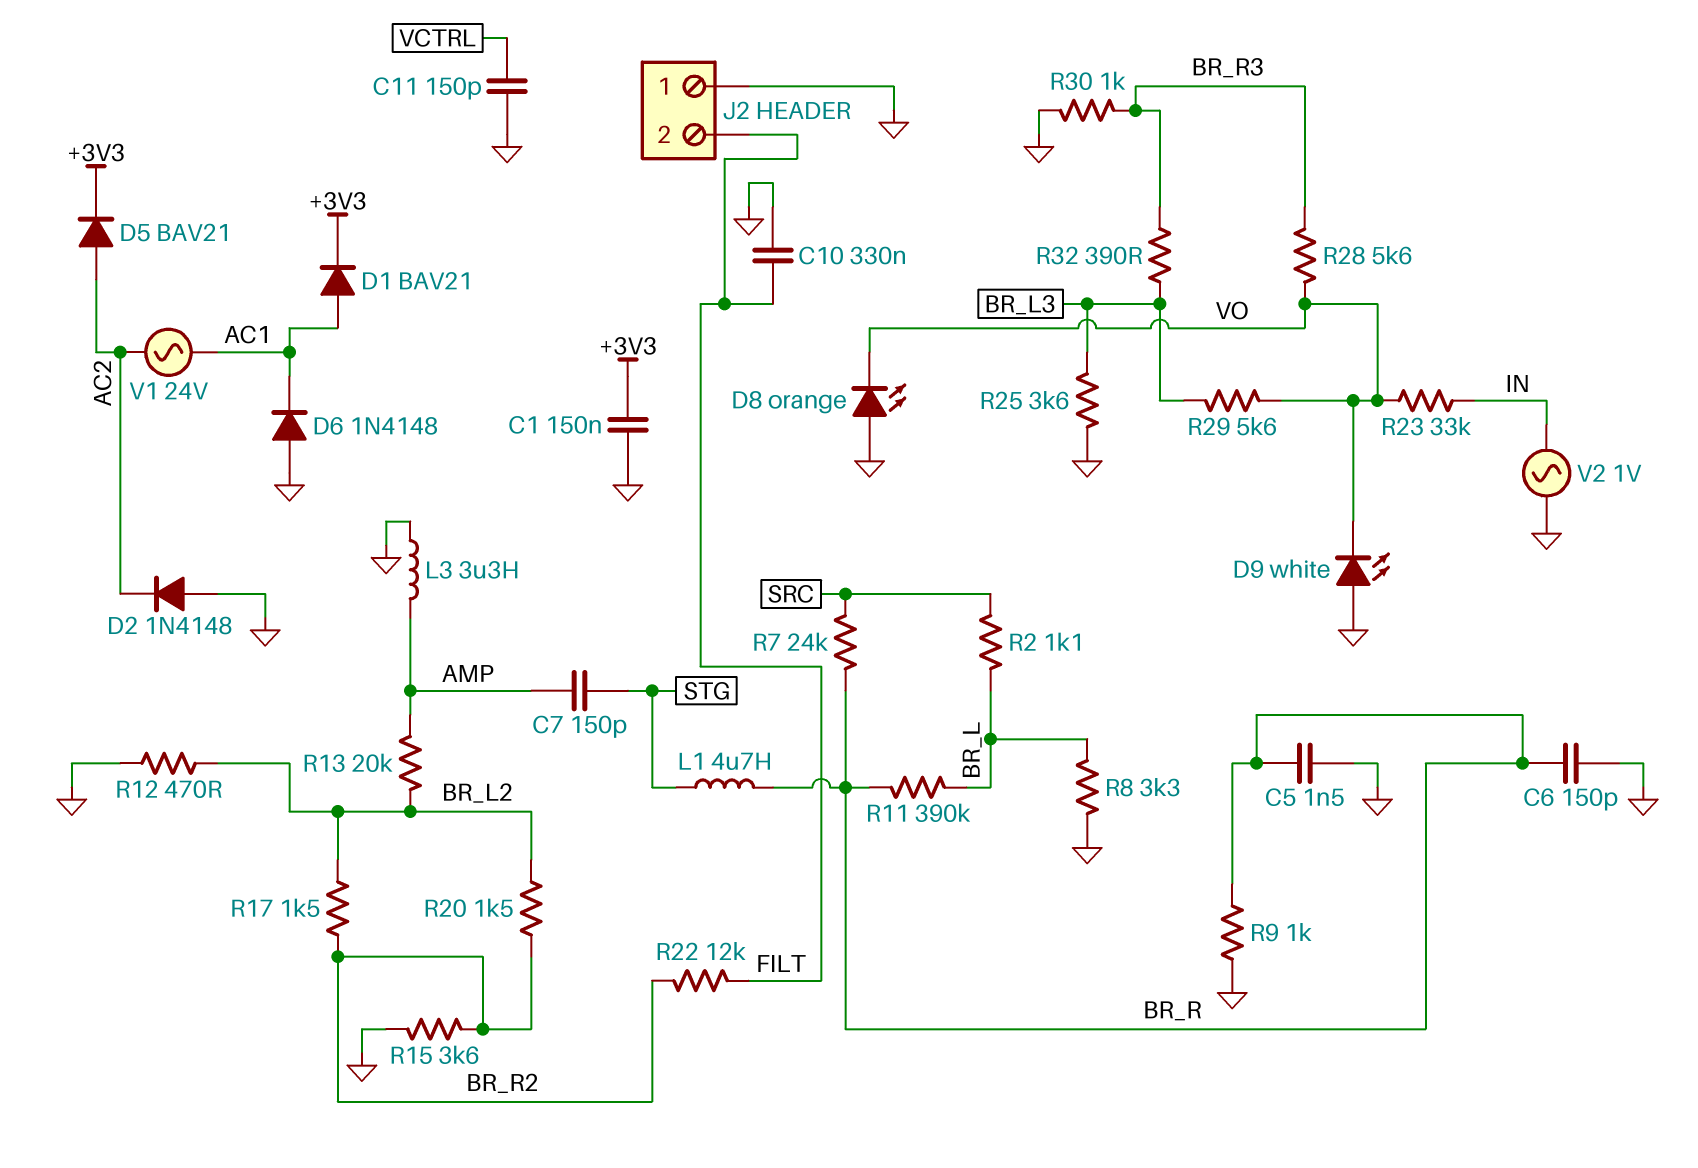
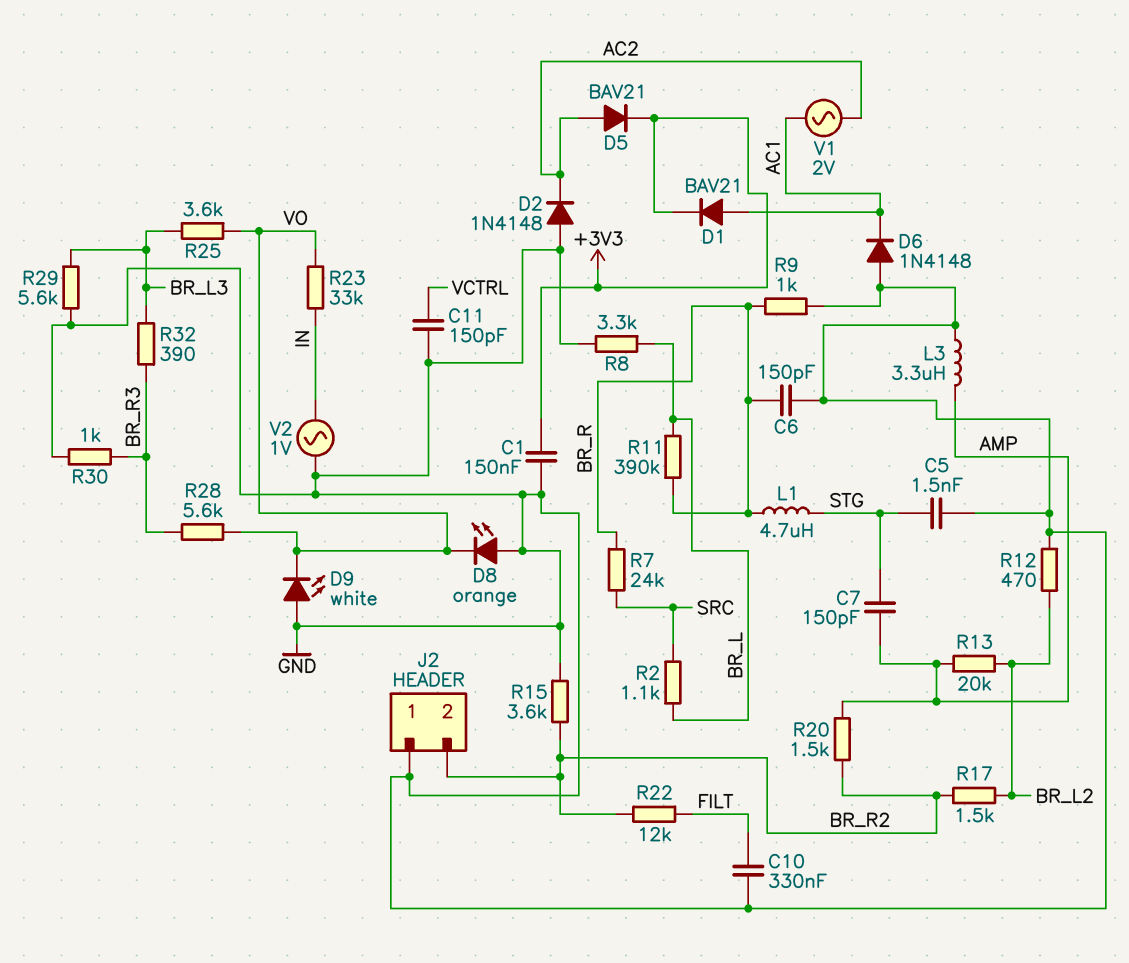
C5: 1.5nF (BR_R, GND) -> 1.5nF (GND, STG)
J2 pin 2: FILT -> BR_R2
R20: 1.5k (BR_L2, BR_R2) -> 1.5k (AMP, BR_R2)
R25: 3.6k (BR_L3, GND) -> 3.6k (BR_L3, VO)
R29: 5.6k (BR_L3, VO) -> 5.6k (BR_L3, GND)
V1: AC 24V (AC1, AC2) -> AC 2V (AC1, AC2)

